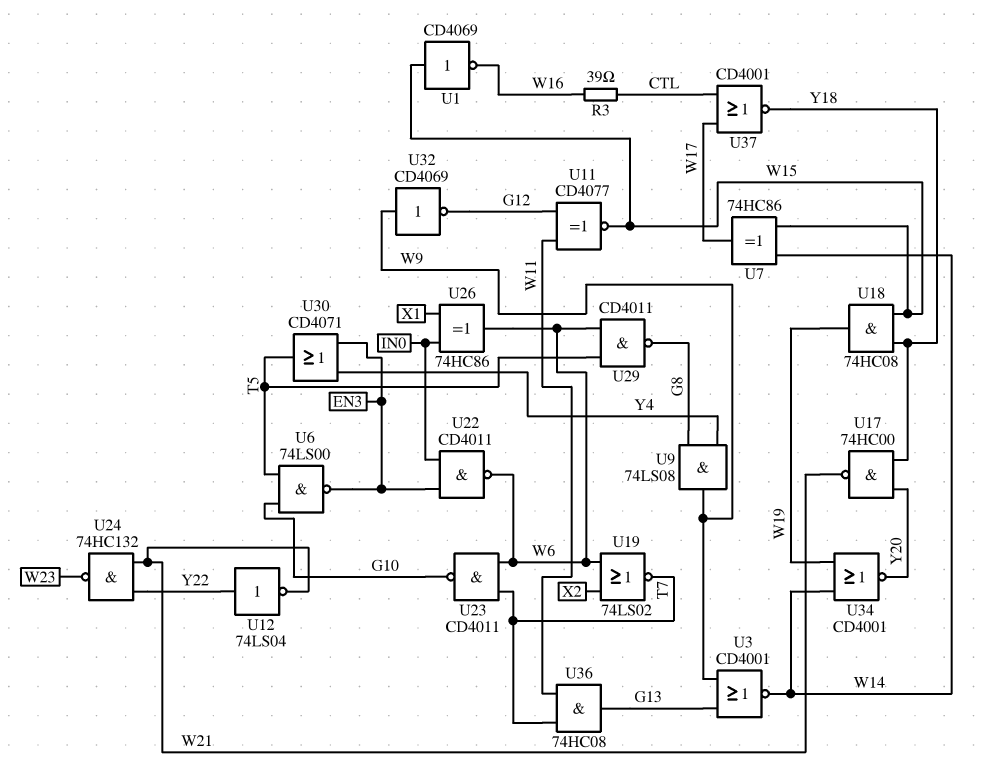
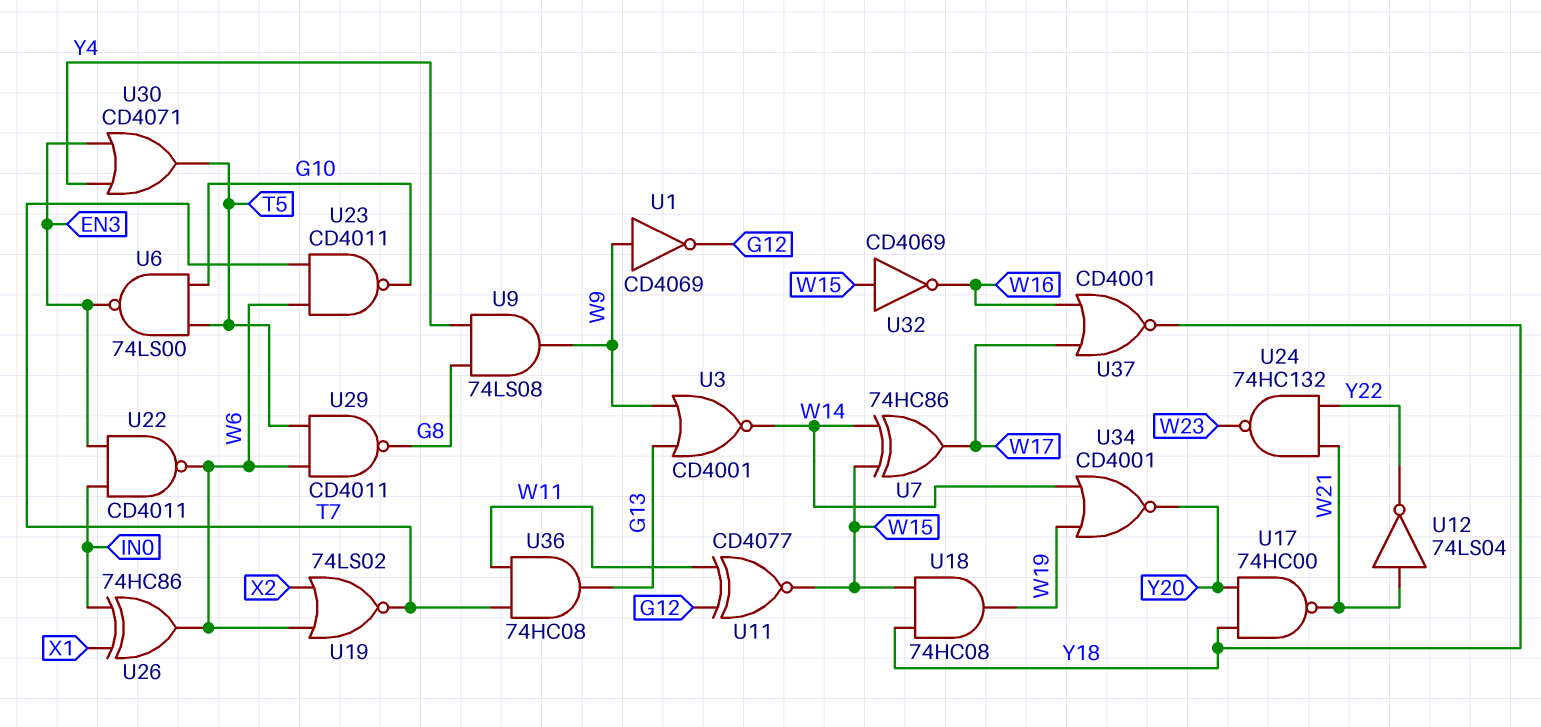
R3: 39 (CTL, W16) -> none
U1: NOT CD4069 (in W15, out W16) -> NOT CD4069 (in W9, out G12)
U12: NOT 74LS04 (in Y22, out W21) -> NOT 74LS04 (in W21, out Y22)
U32: NOT CD4069 (in W9, out G12) -> NOT CD4069 (in W15, out W16)
U37: NOR CD4001 (in CTL, in W17, out Y18) -> NOR CD4001 (in W16, in W17, out Y18)

